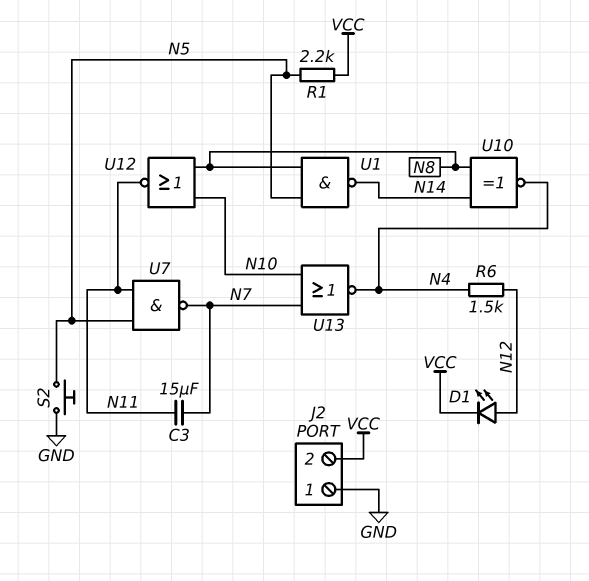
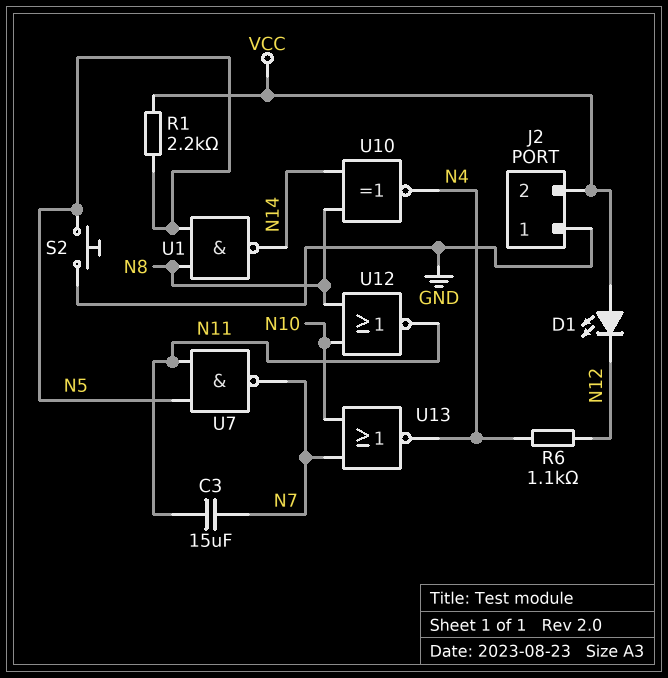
D1: LED (A N12, K VCC) -> LED (A VCC, K N12)
R6: 1.5k (N4, N12) -> 1.1k (N4, N12)

